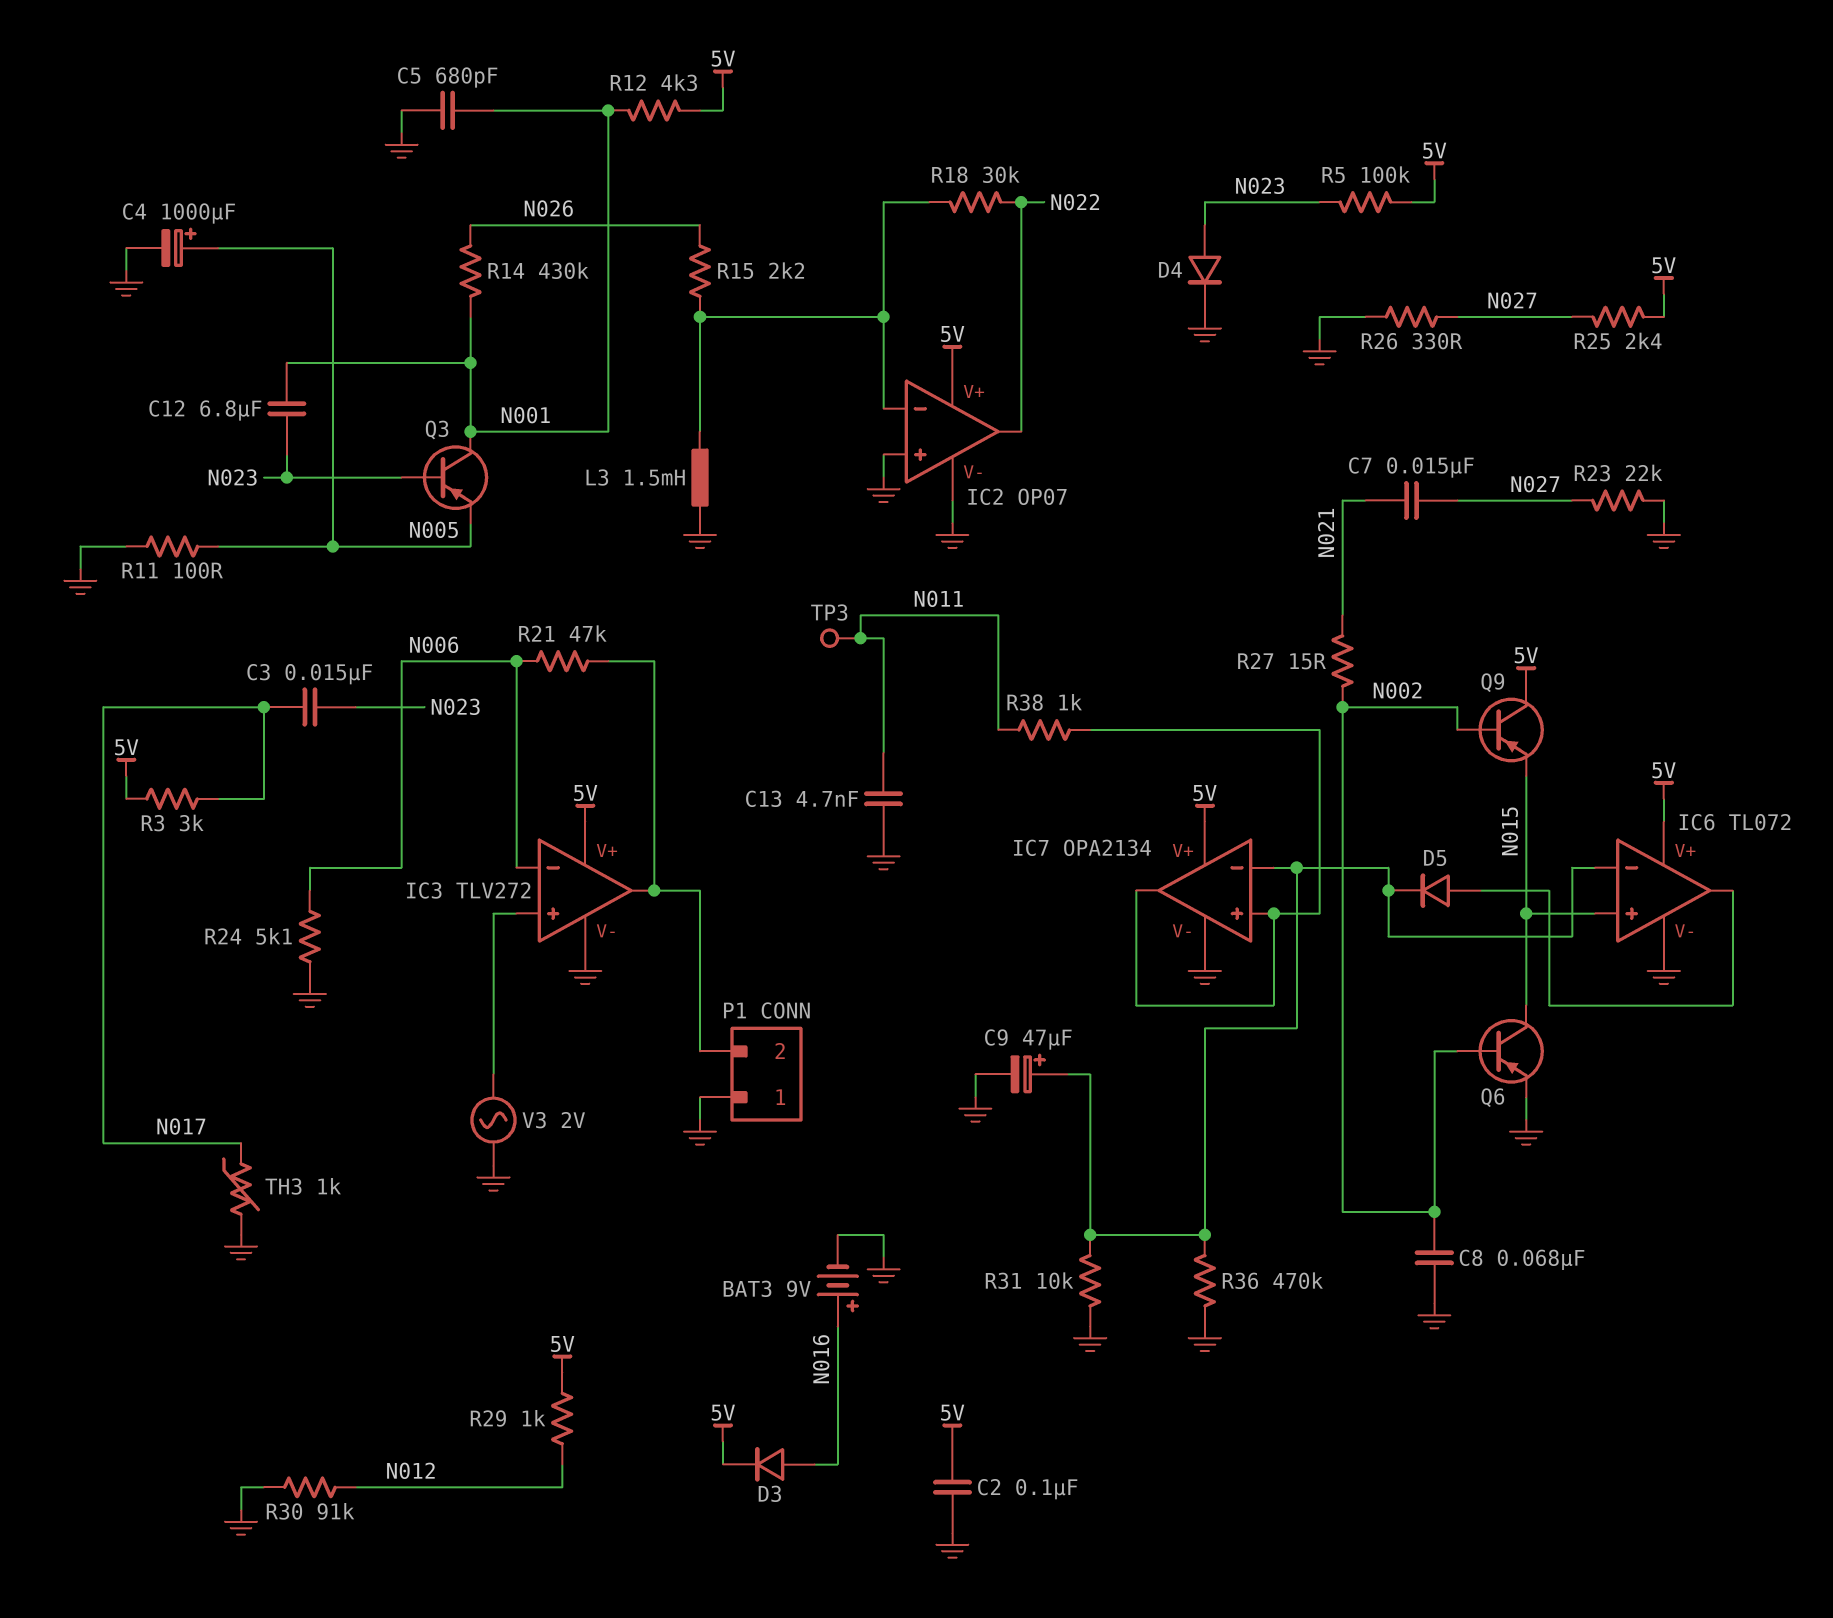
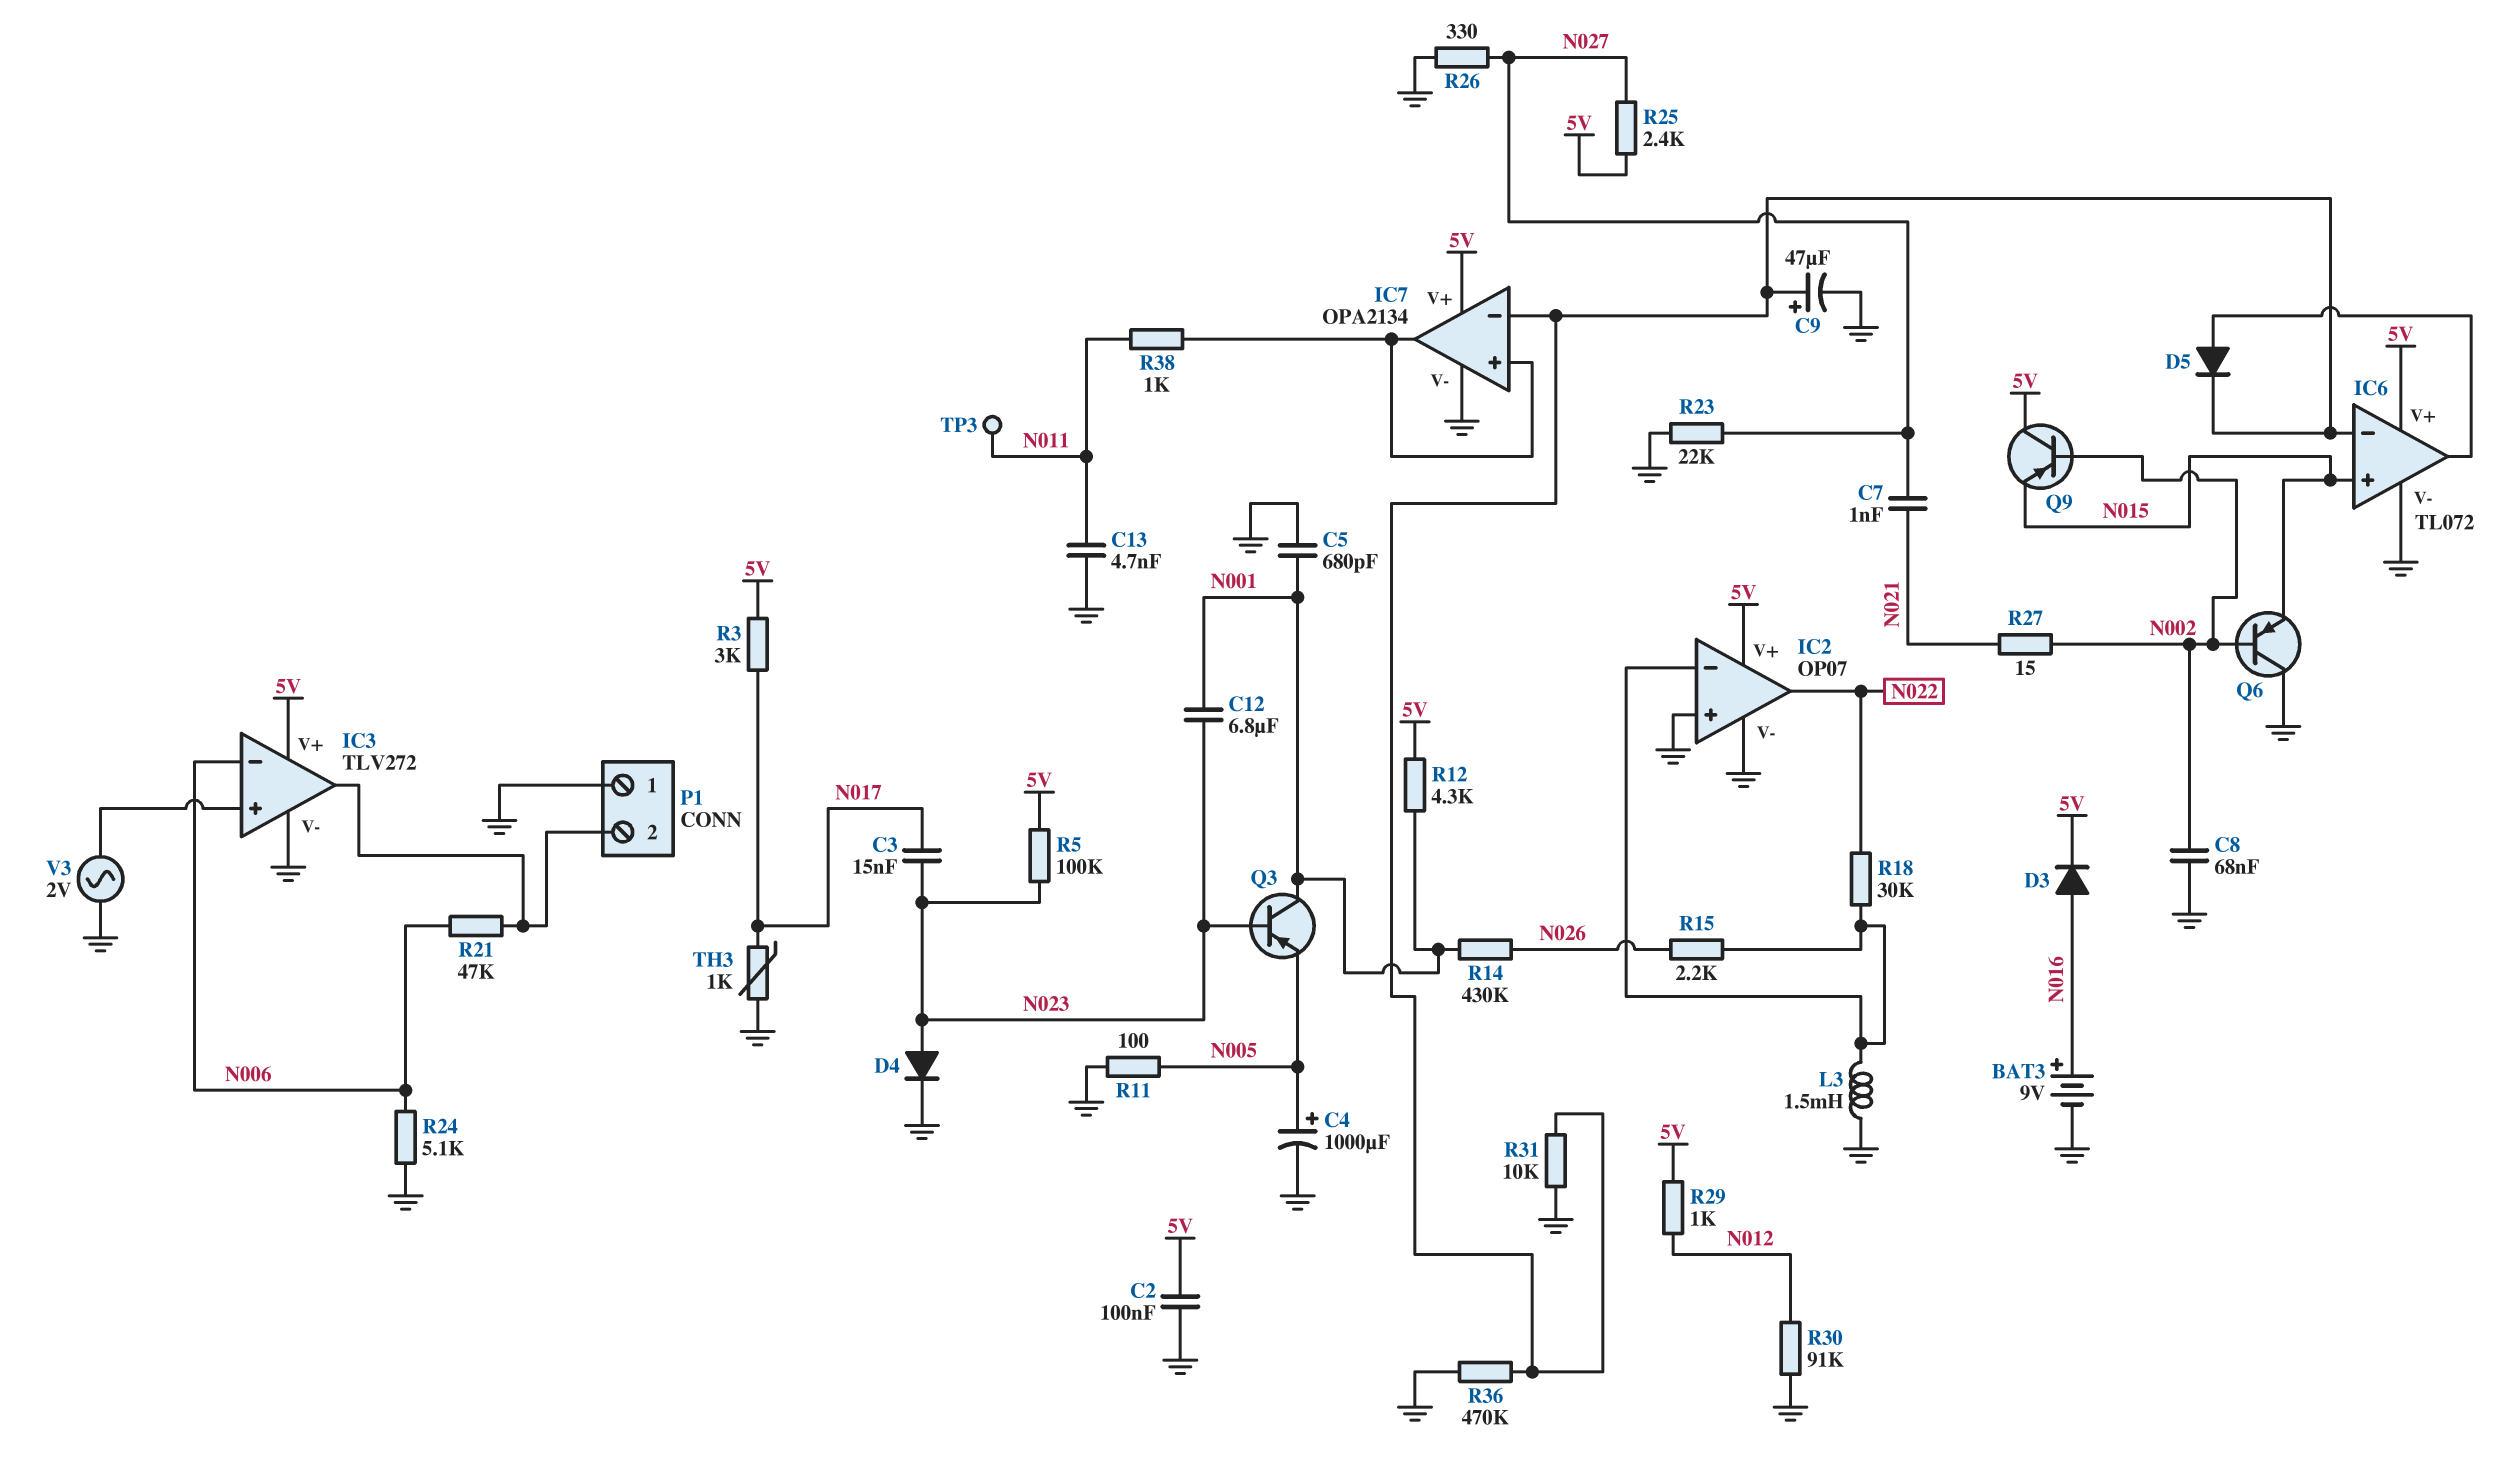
C7: 15nF (N021, N027) -> 1nF (N021, N027)
Q6: PNP (B N002, C N015, E GND) -> PNP (B N002, C GND, E N015)

